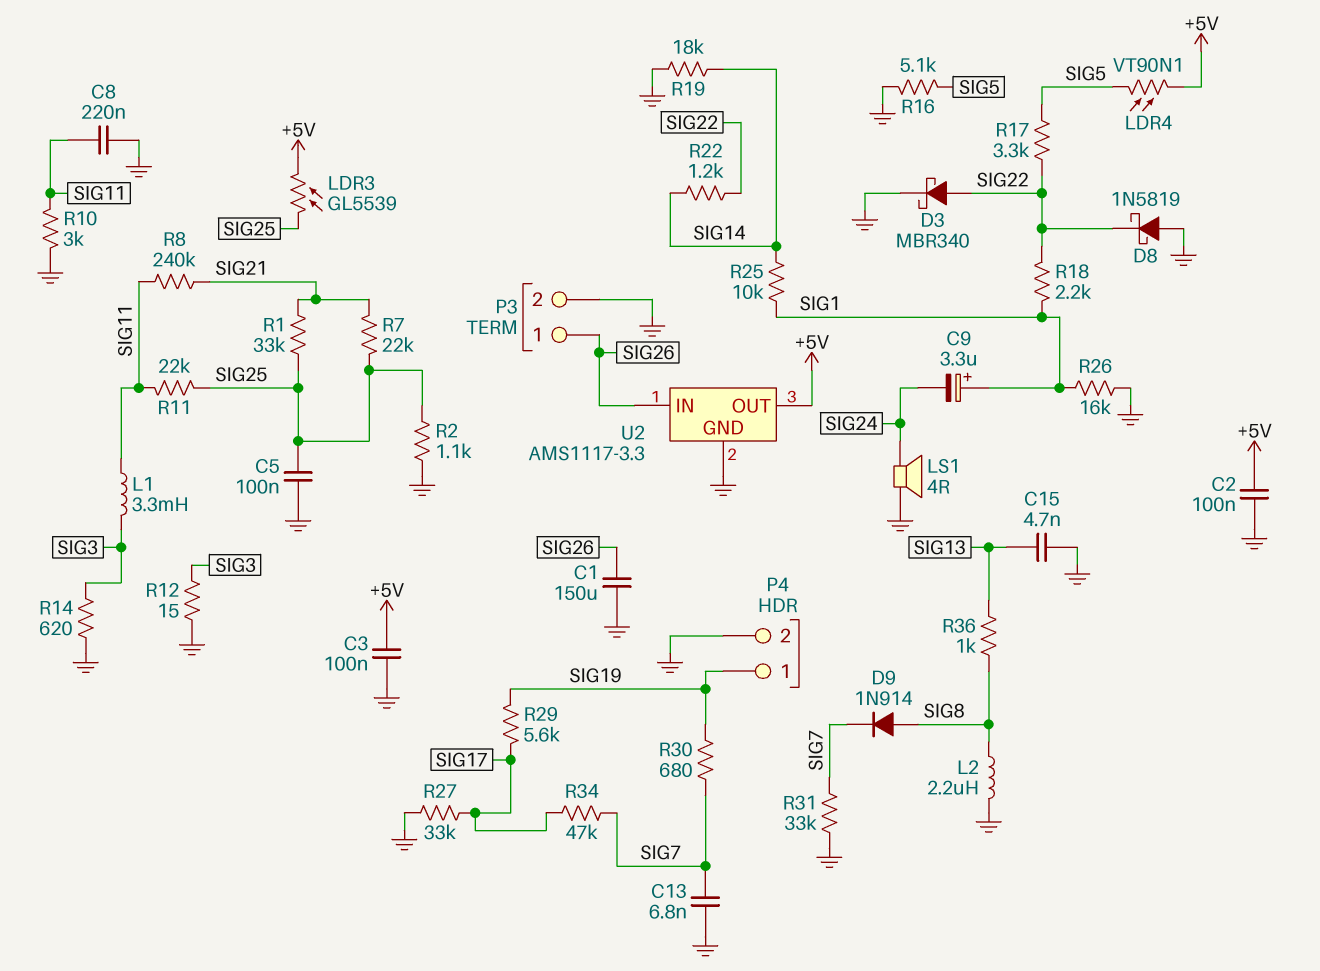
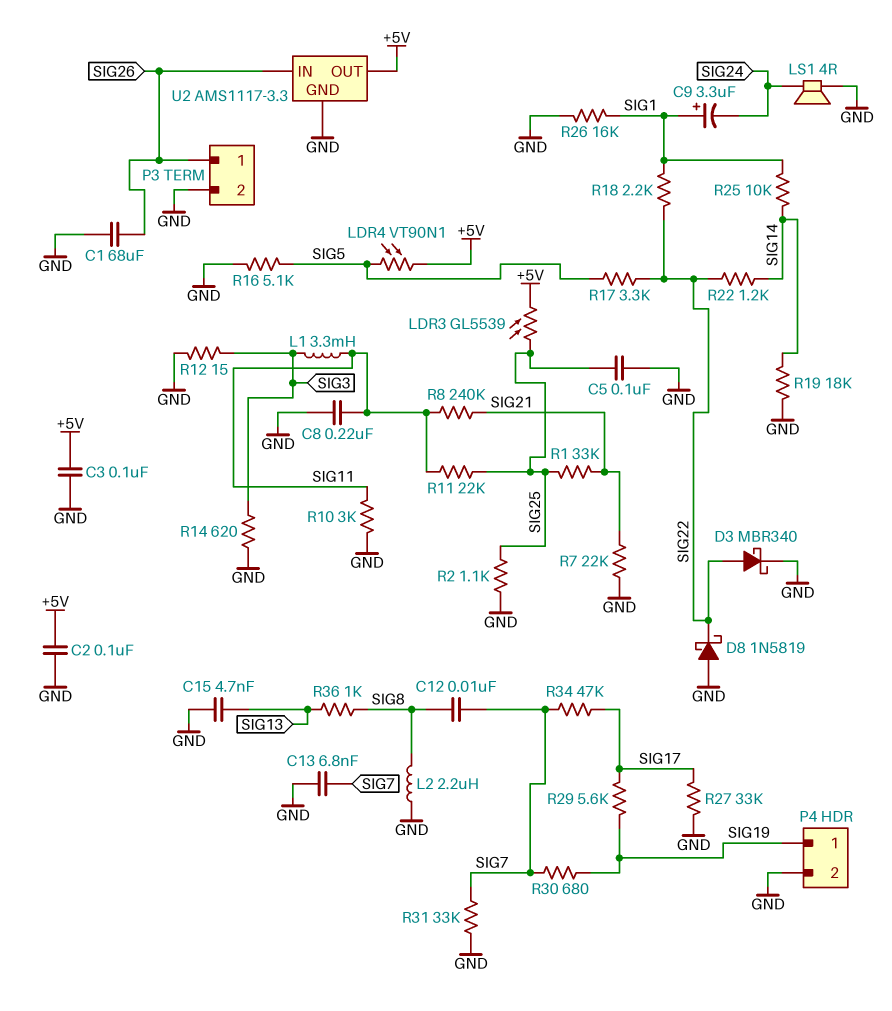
C1: 150uF (GND, SIG26) -> 68uF (GND, SIG26)
C12: none -> 10nF (SIG7, SIG8)
D9: diode 1N914 (A SIG8, K SIG7) -> none
R7: 22k (SIG21, SIG25) -> 22k (GND, SIG21)

